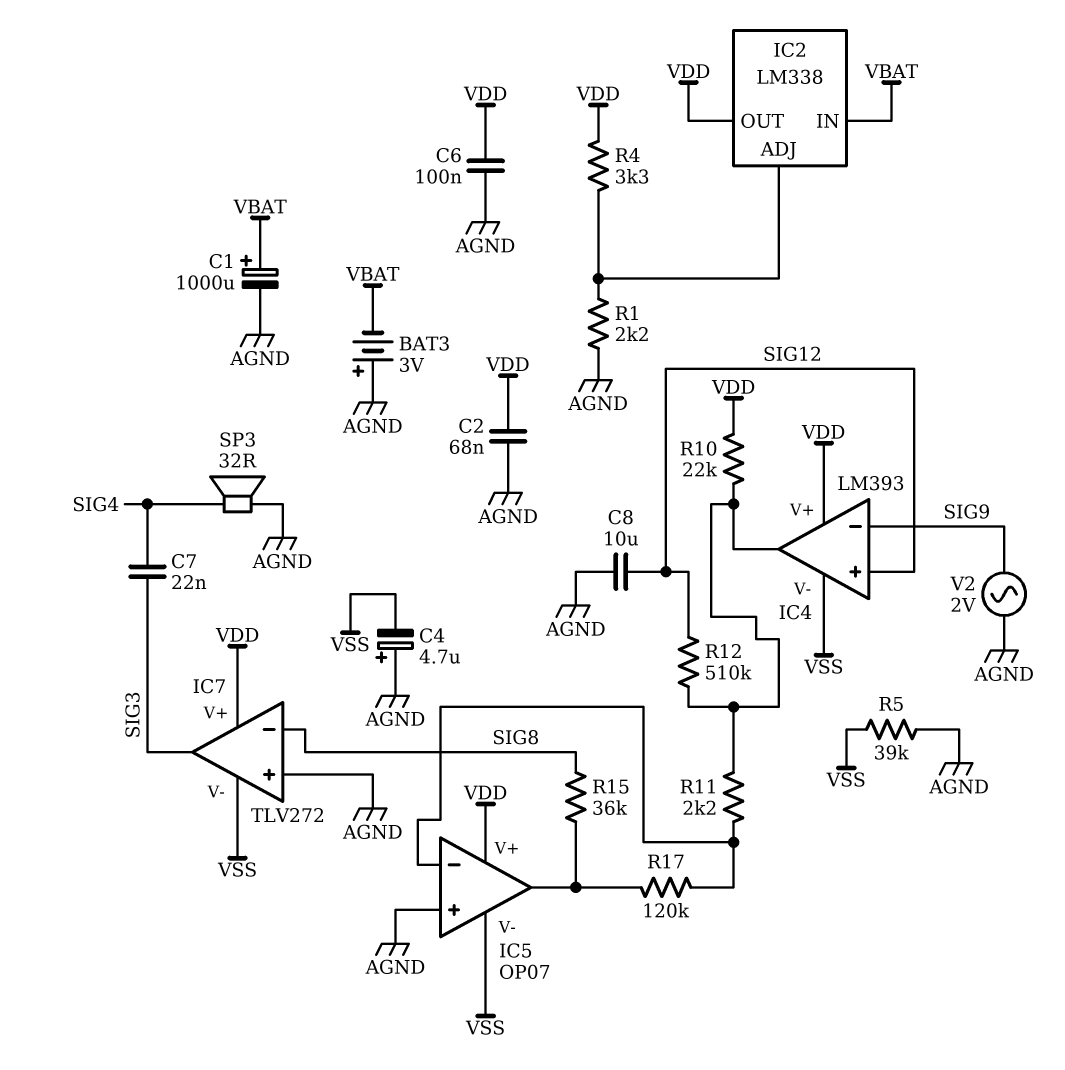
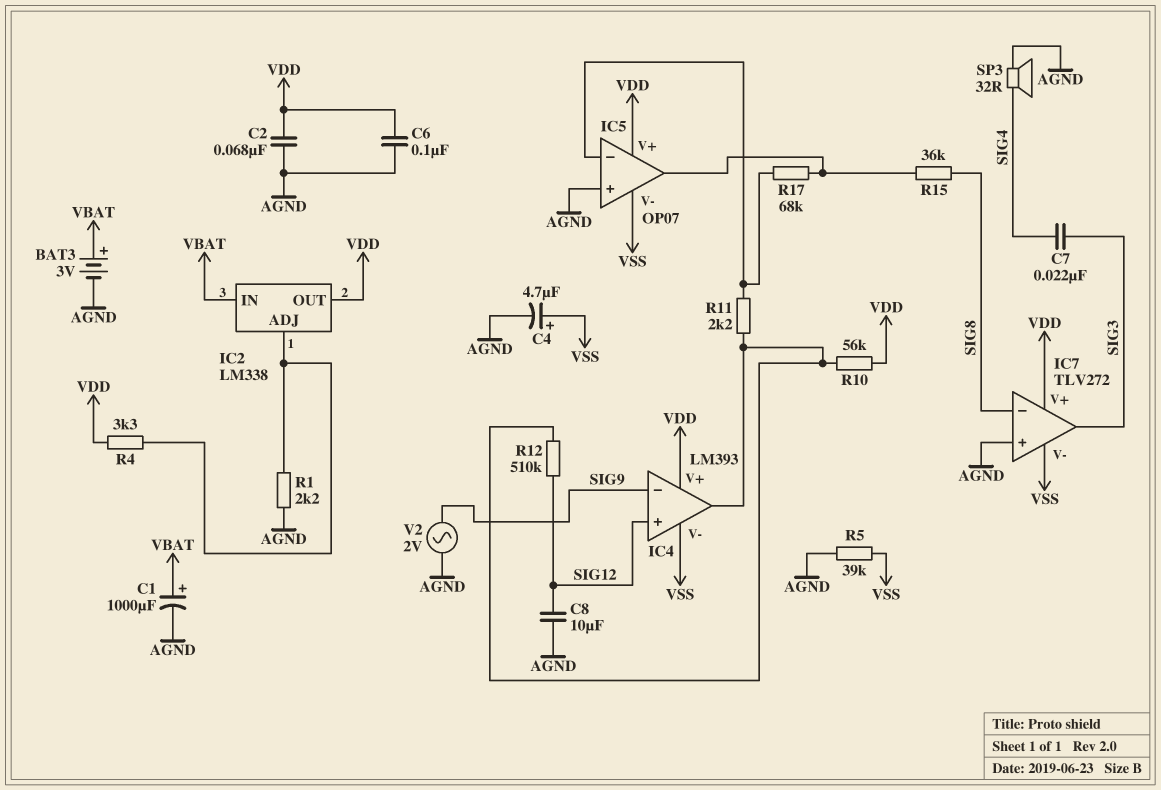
BAT3: 3V (plus AGND, minus VBAT) -> 3V (plus VBAT, minus AGND)
C4: 4.7uF (plus AGND, minus VSS) -> 4.7uF (plus VSS, minus AGND)
R10: 22k (IC4/out, VDD) -> 56k (IC4/out, VDD)
R17: 120k (IC5/in-, IC5/out) -> 68k (IC5/in-, IC5/out)

